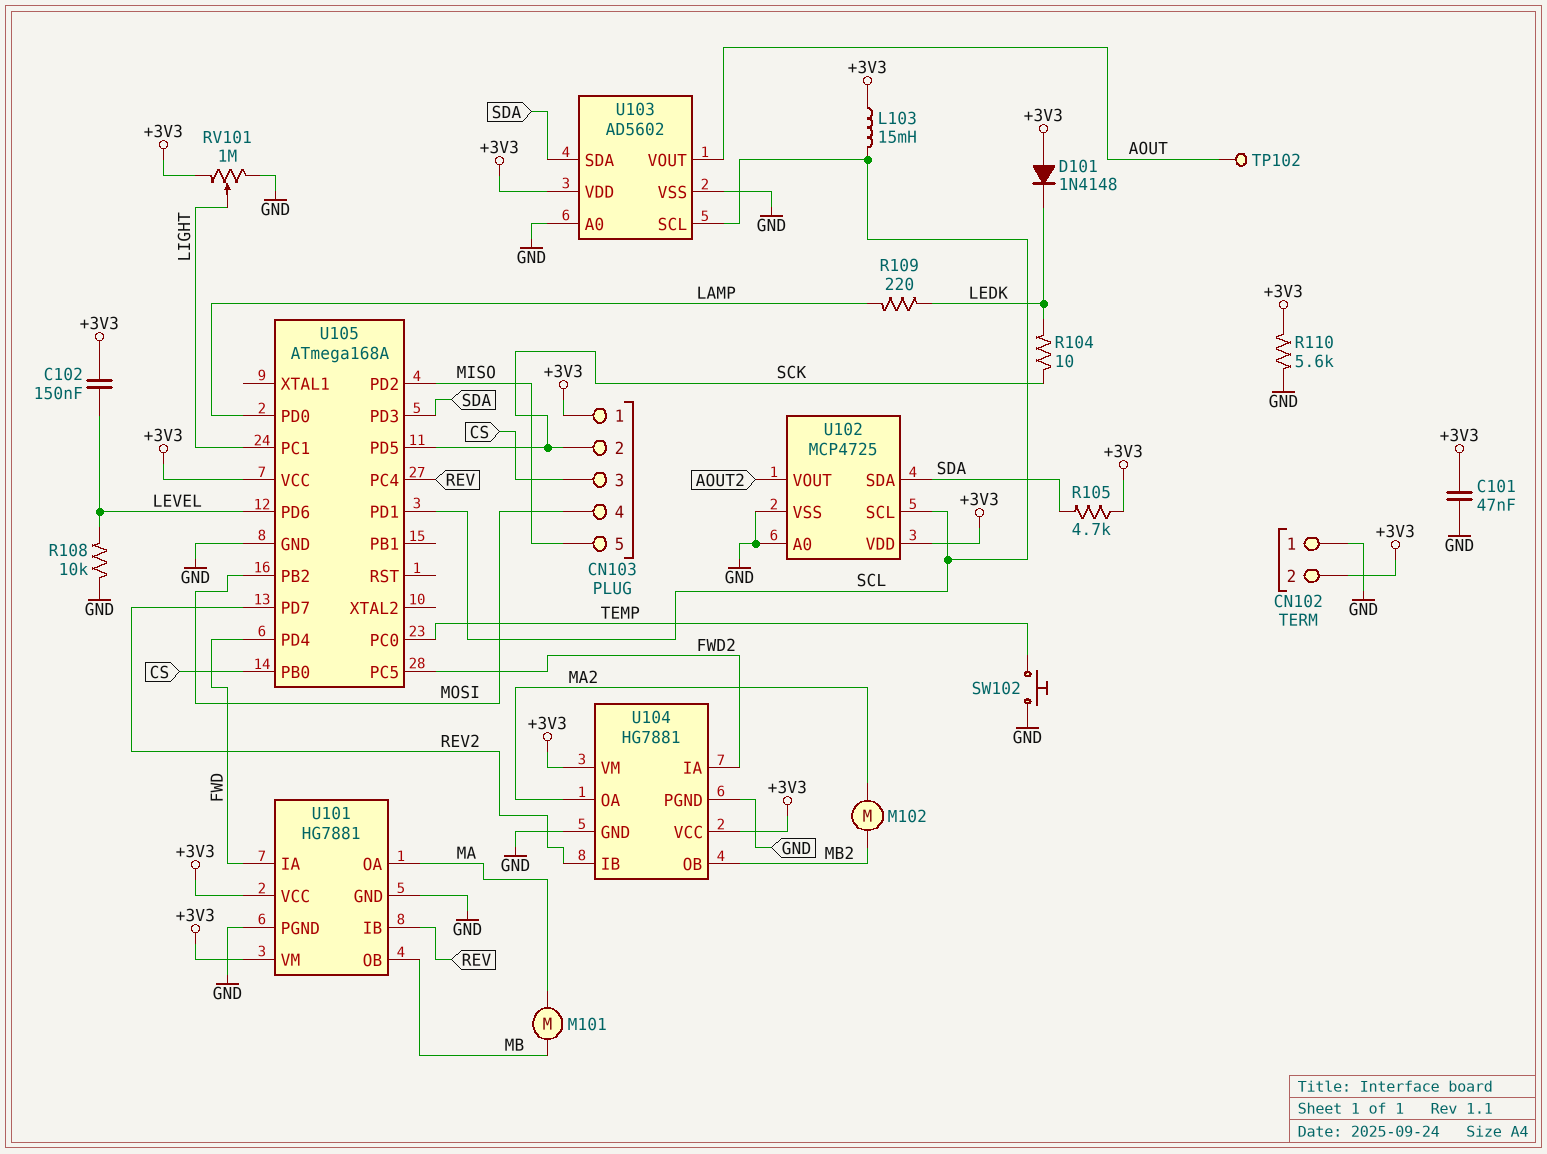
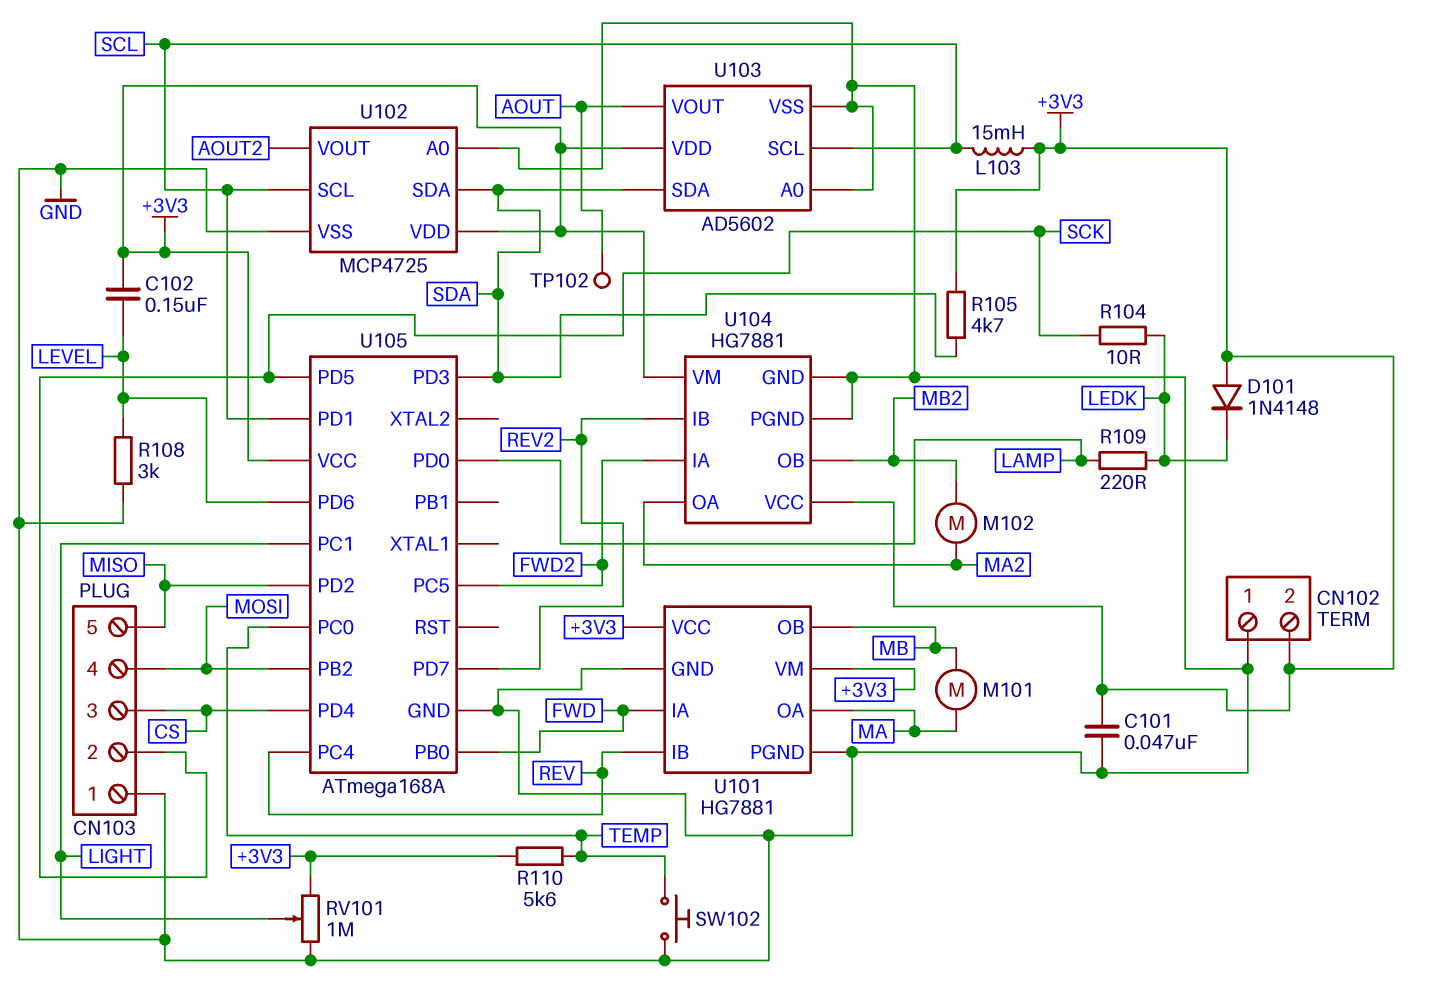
CN103 pin 1: +3V3 -> GND
R108: 10k (GND, LEVEL) -> 3k (GND, LEVEL)
R110: 5.6k (+3V3, GND) -> 5.6k (+3V3, TEMP)
U105 pin PB0: CS -> FWD
U105 pin PD4: FWD -> CS

